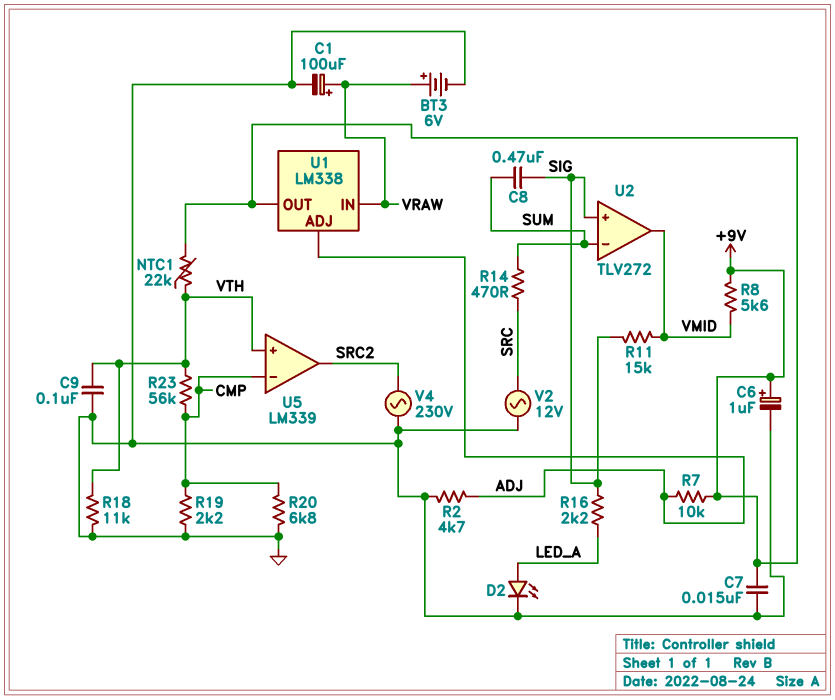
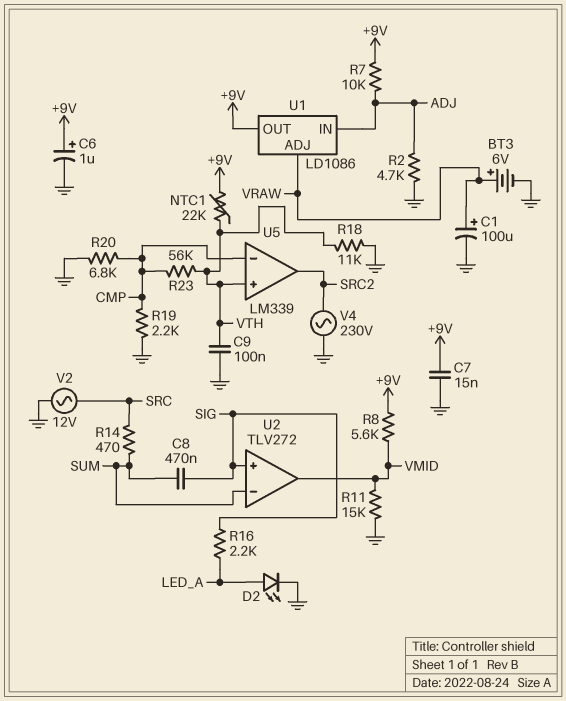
R11: 15k (SIG, VMID) -> 15k (GND, VMID)
U1: LM338 -> LD1086
U1 pin ADJ: ADJ -> VRAW
U1 pin IN: VRAW -> ADJ

